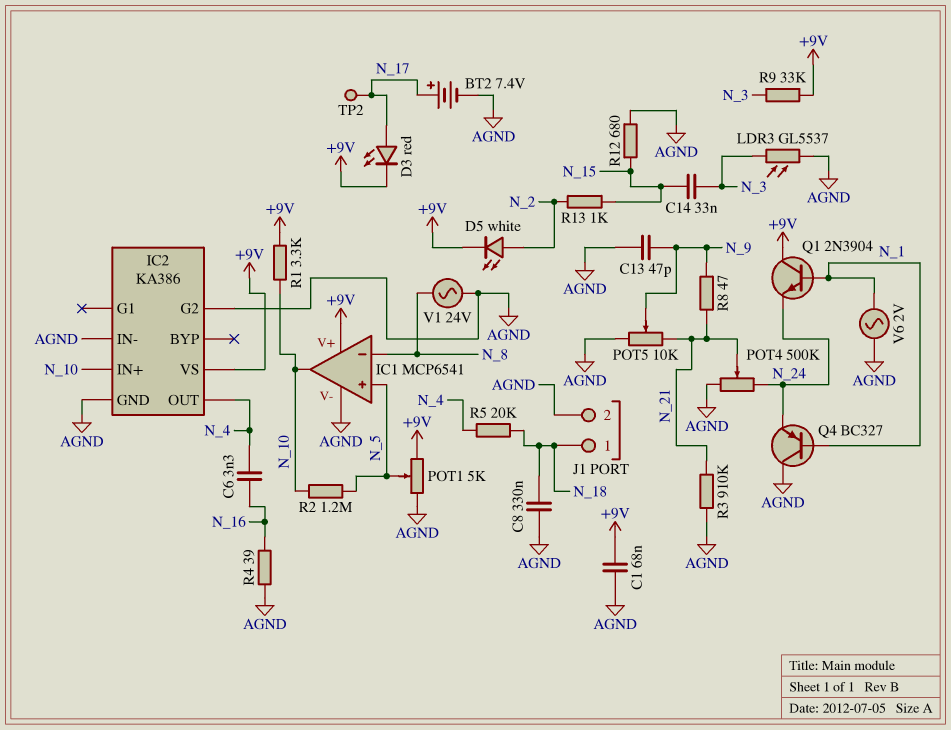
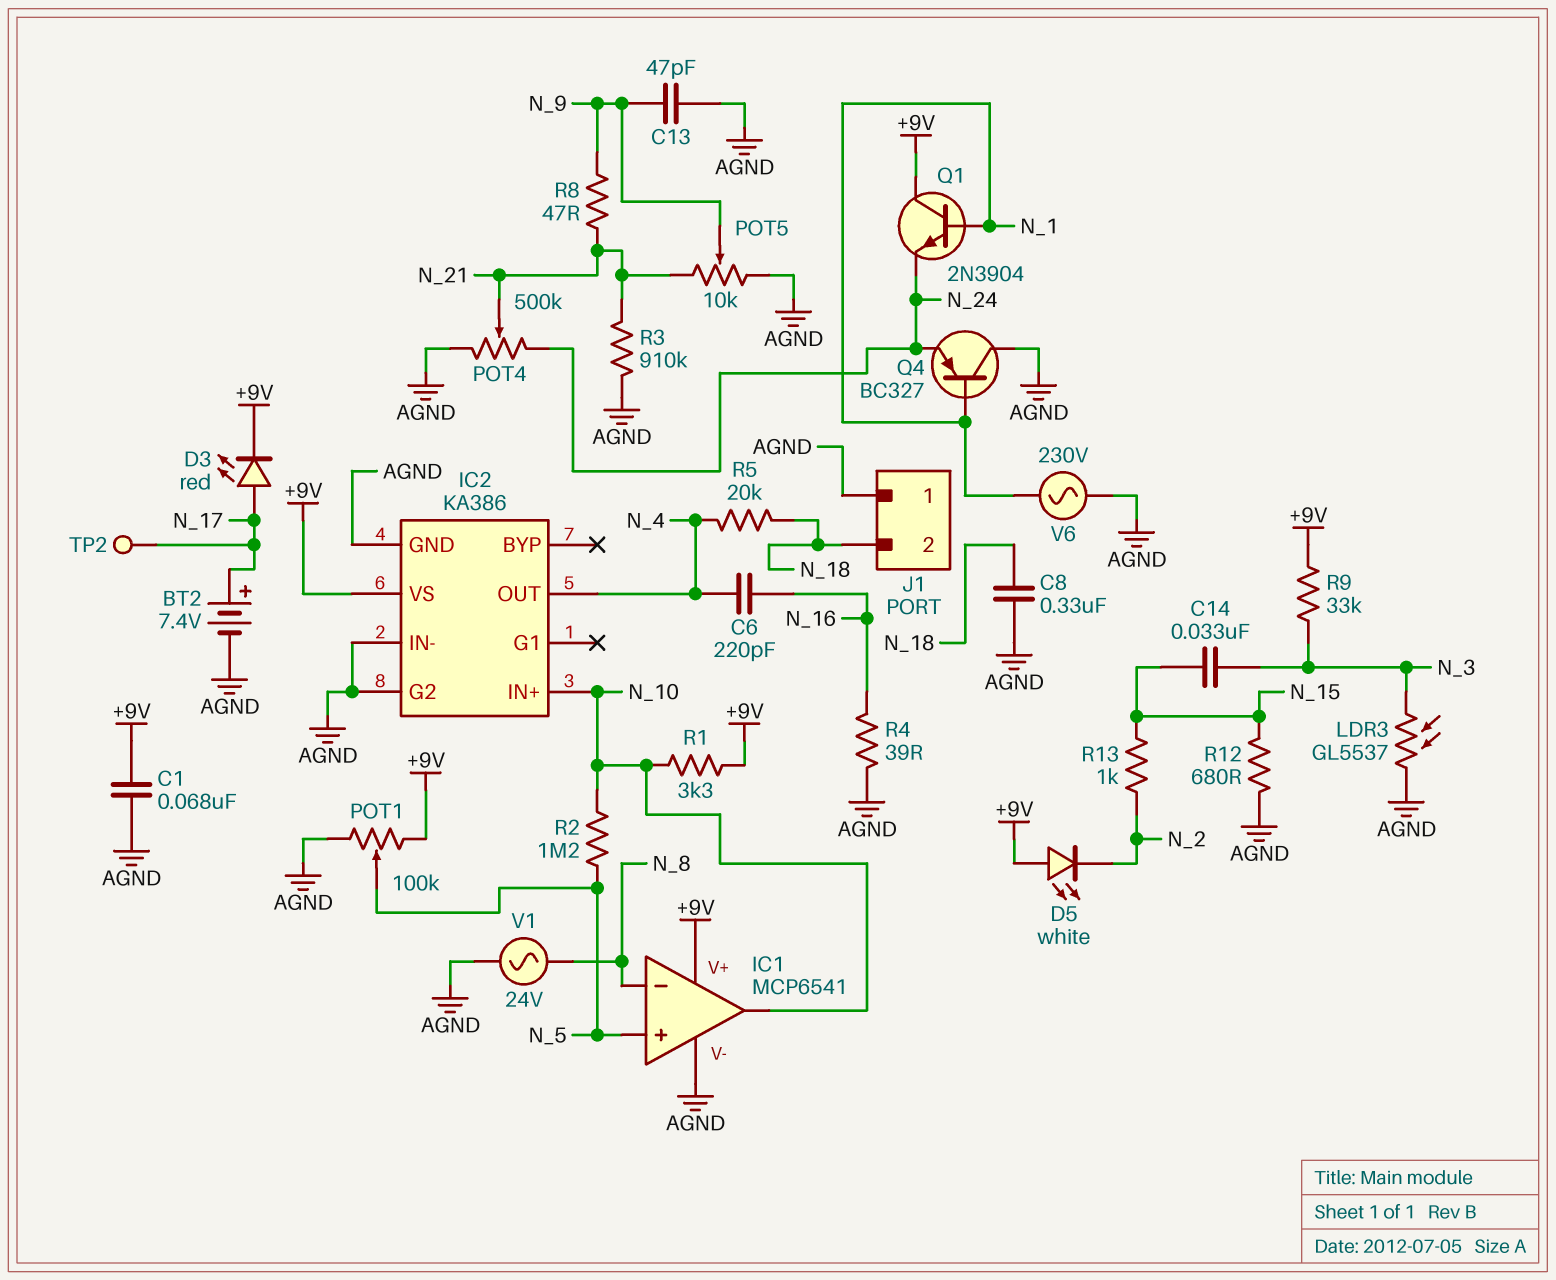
C6: 3.3nF (N_4, N_16) -> 220pF (N_4, N_16)
D5: LED white (A N_2, K +9V) -> LED white (A +9V, K N_2)
J1 pin 1: N_18 -> AGND
J1 pin 2: AGND -> N_18
POT1: 5k (+9V, AGND, wiper N_5) -> 100k (+9V, AGND, wiper N_5)
V6: AC 2V (AGND, N_1) -> AC 230V (AGND, N_1)

